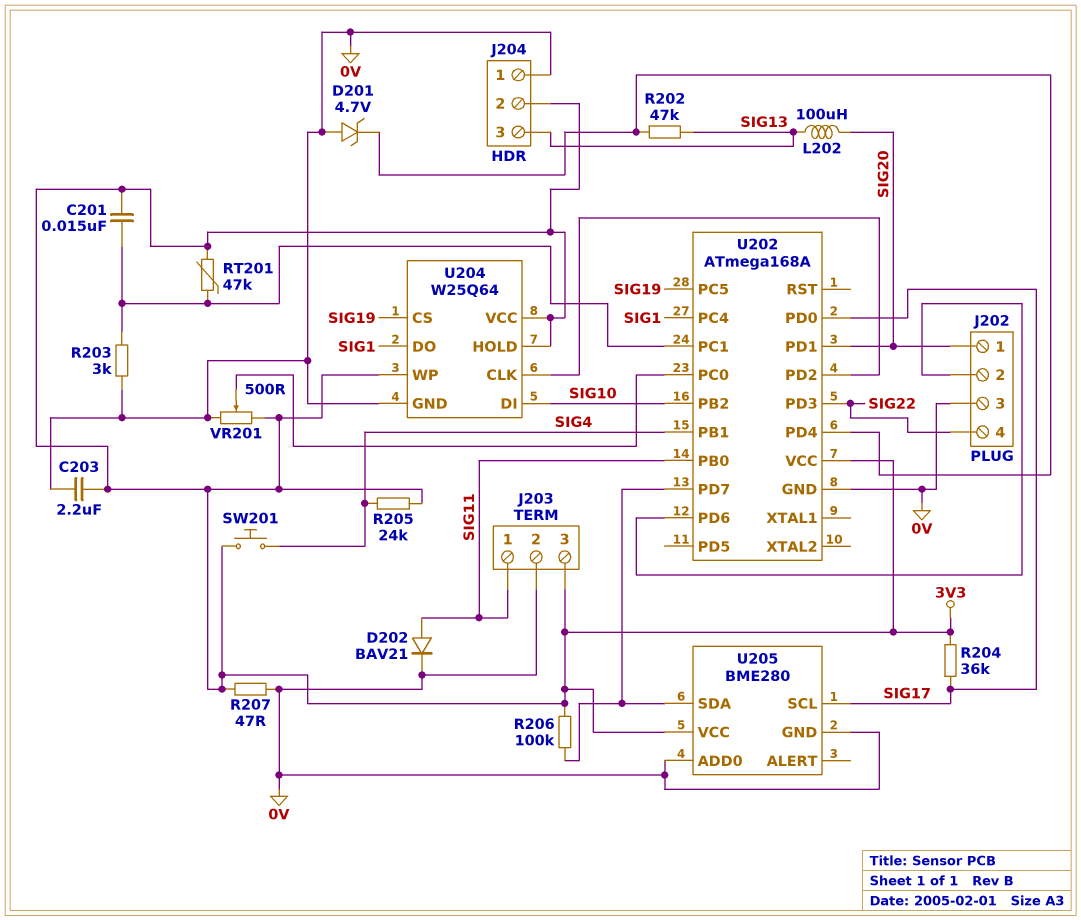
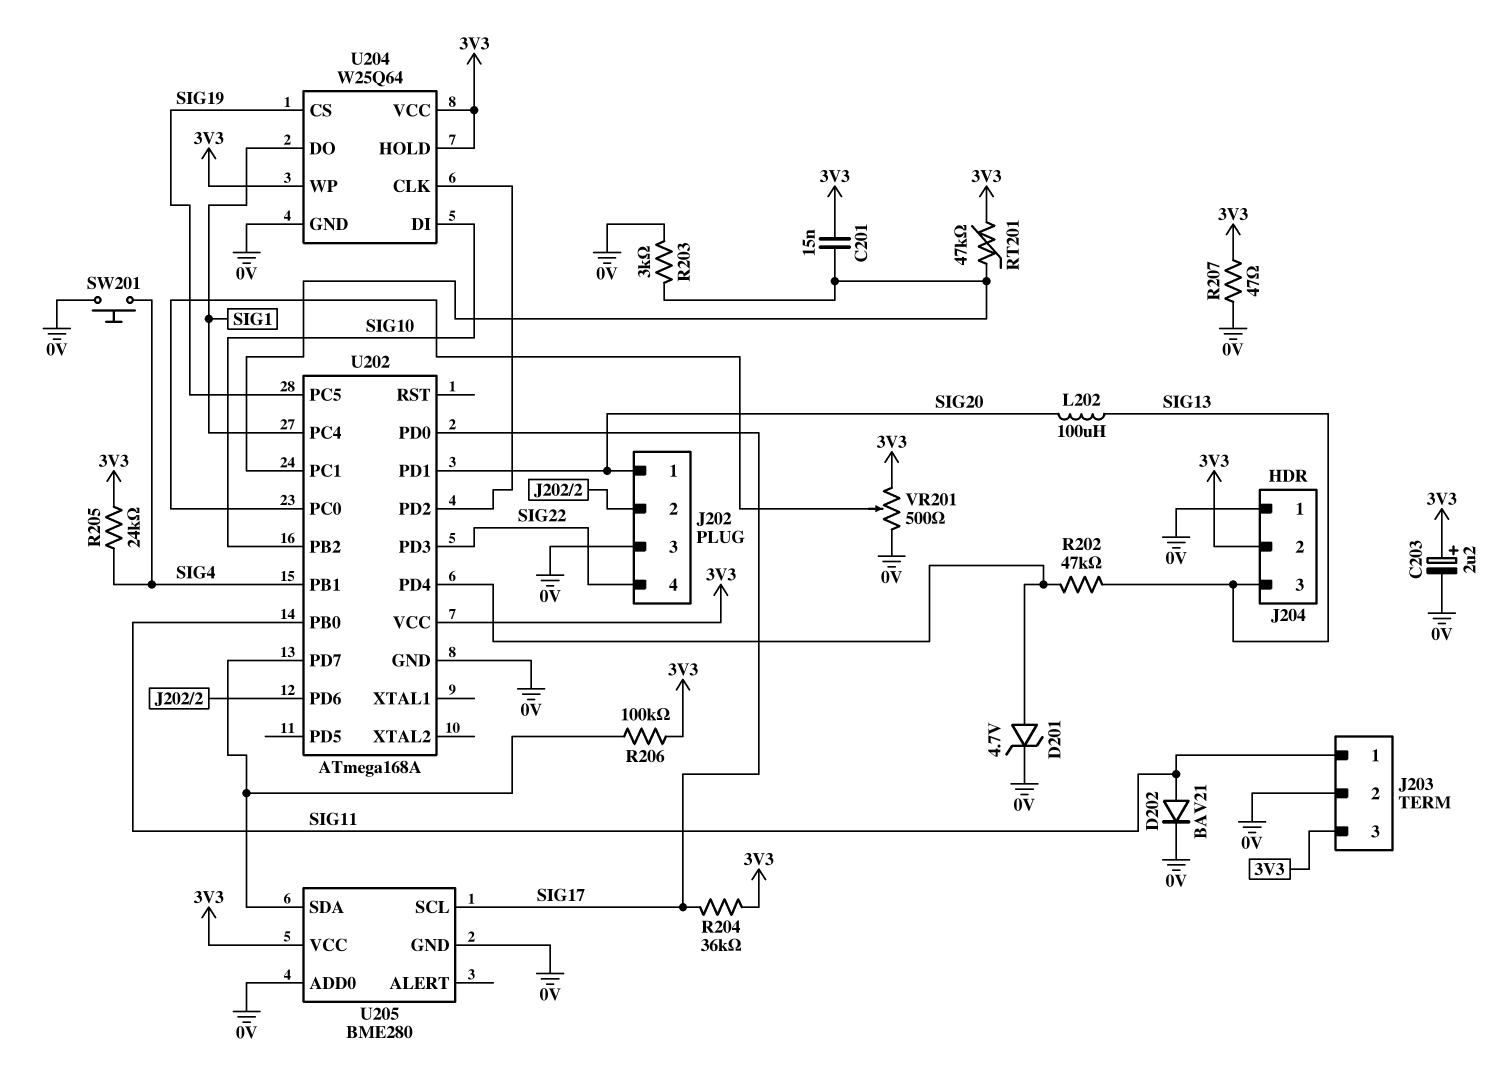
C203: 2.2uF (0V, 3V3) -> 2.2uF (plus 3V3, minus 0V)
D201: zener 4.7V (A 0V, K U202/PD4) -> zener 4.7V (A U202/PD4, K 0V)
SW201: button (3V3, SIG4) -> button (0V, SIG4)

